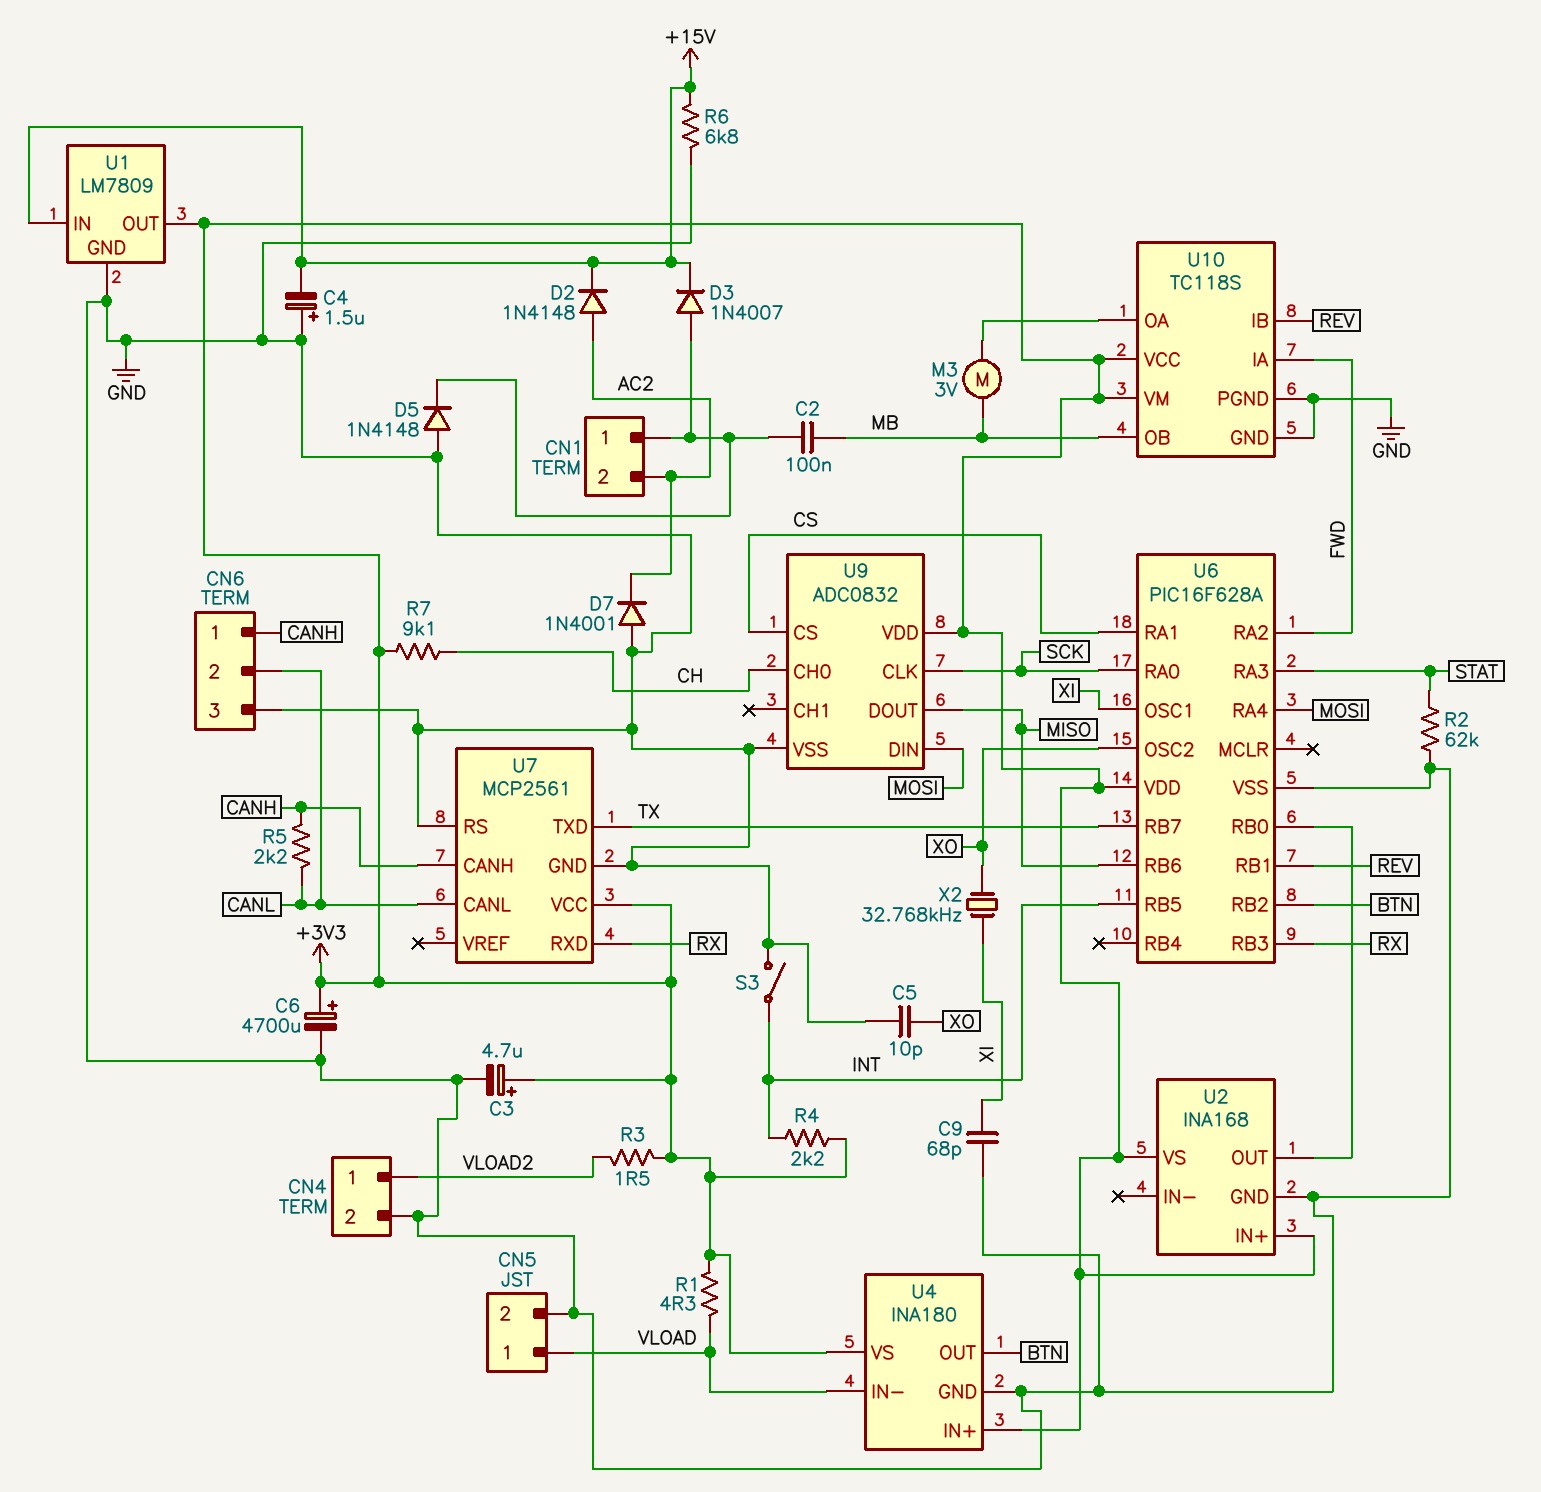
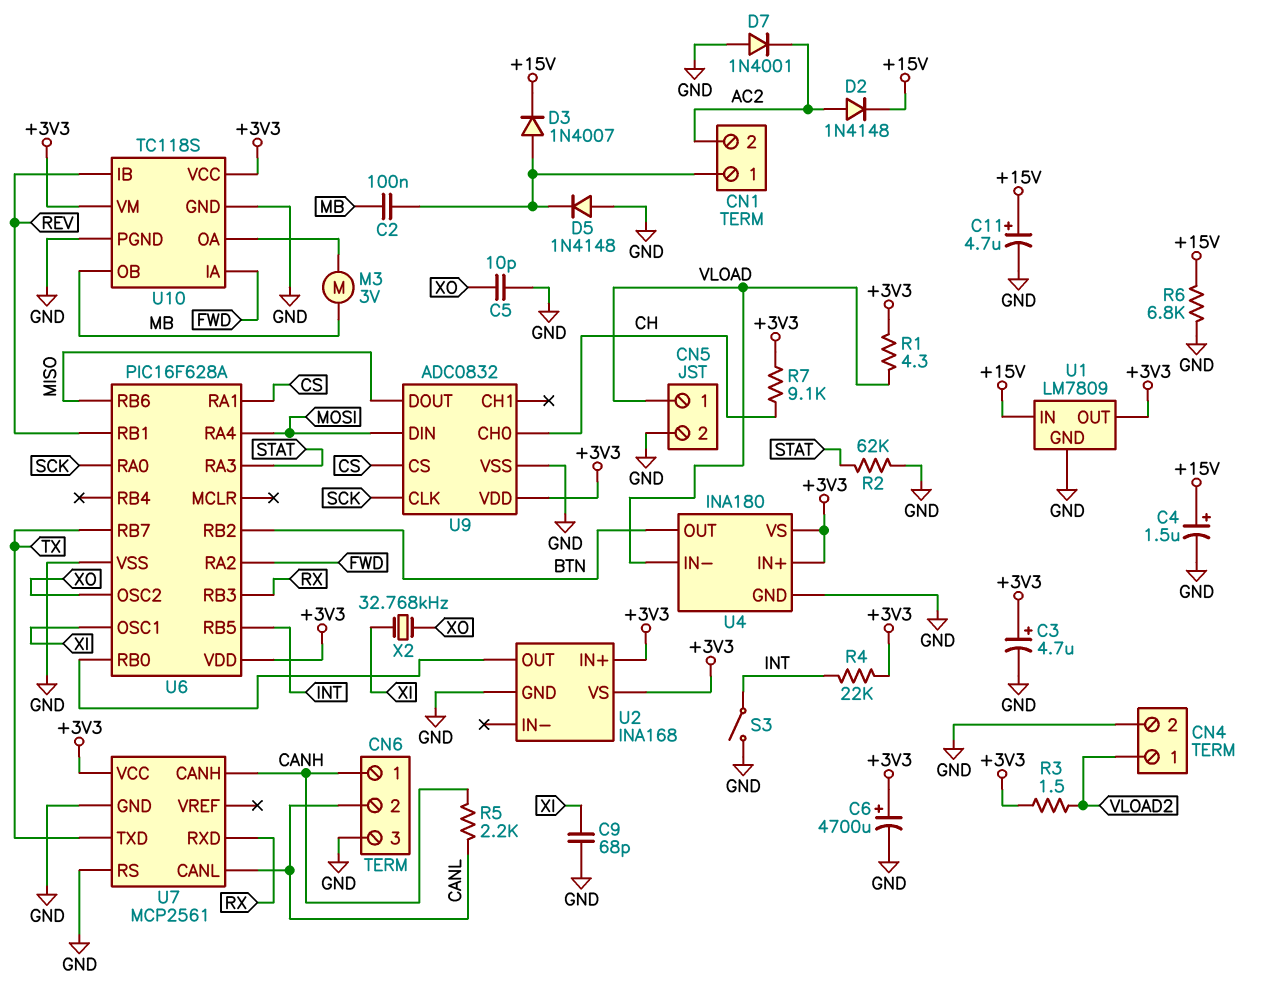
C4: 1.5uF (plus GND, minus +15V) -> 1.5uF (plus +15V, minus GND)
C11: none -> 4.7uF (plus +15V, minus GND)
R4: 2.2k (+3V3, INT) -> 22k (+3V3, INT)

